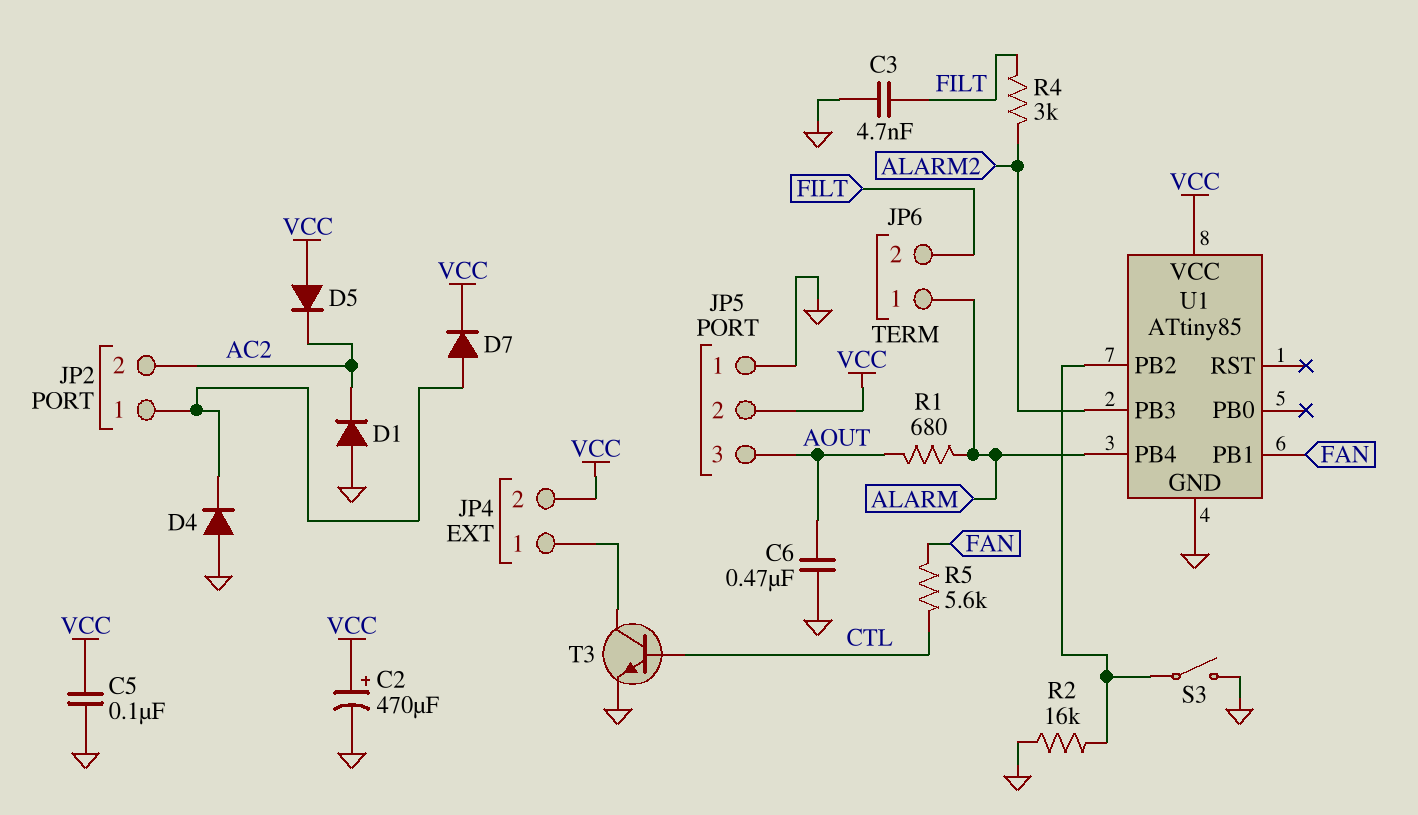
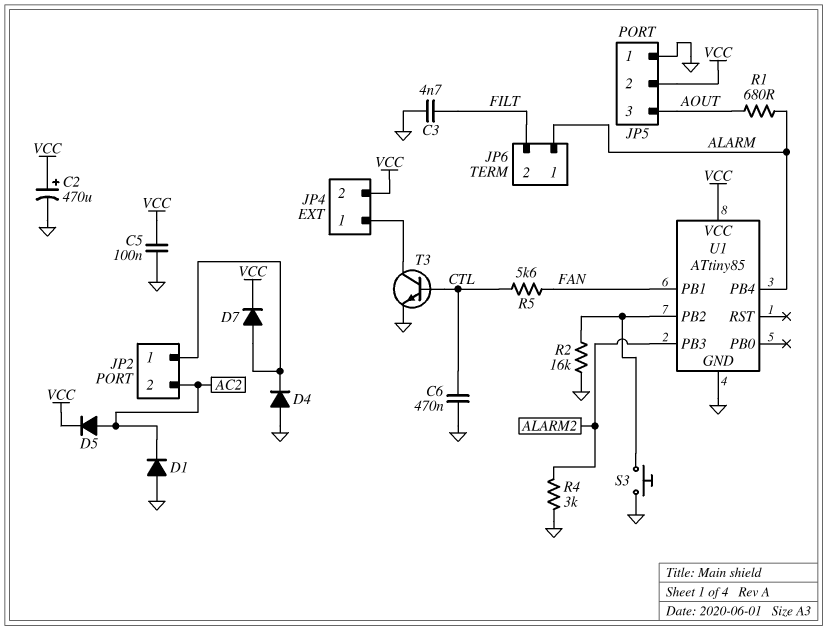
C6: 470nF (AOUT, GND) -> 470nF (CTL, GND)
D5: diode (A VCC, K AC2) -> diode (A AC2, K VCC)
R4: 3k (ALARM2, FILT) -> 3k (ALARM2, GND)
S3: switch (GND, U1/PB2) -> button (GND, U1/PB2)

